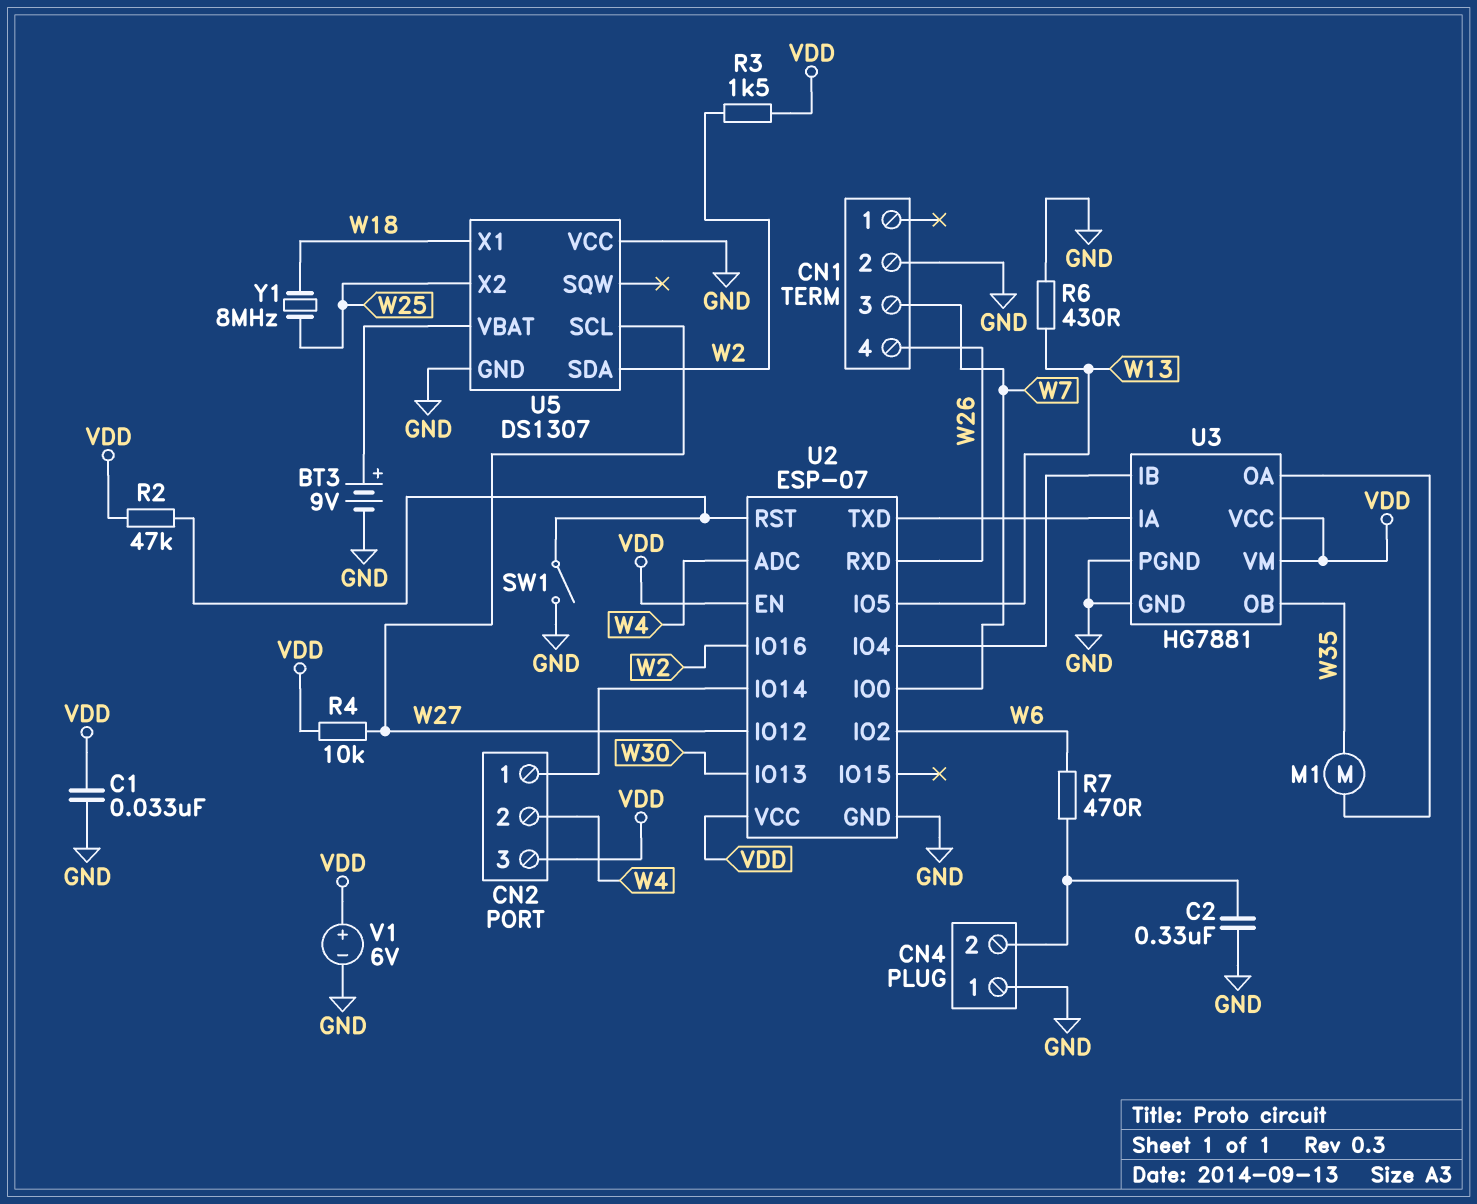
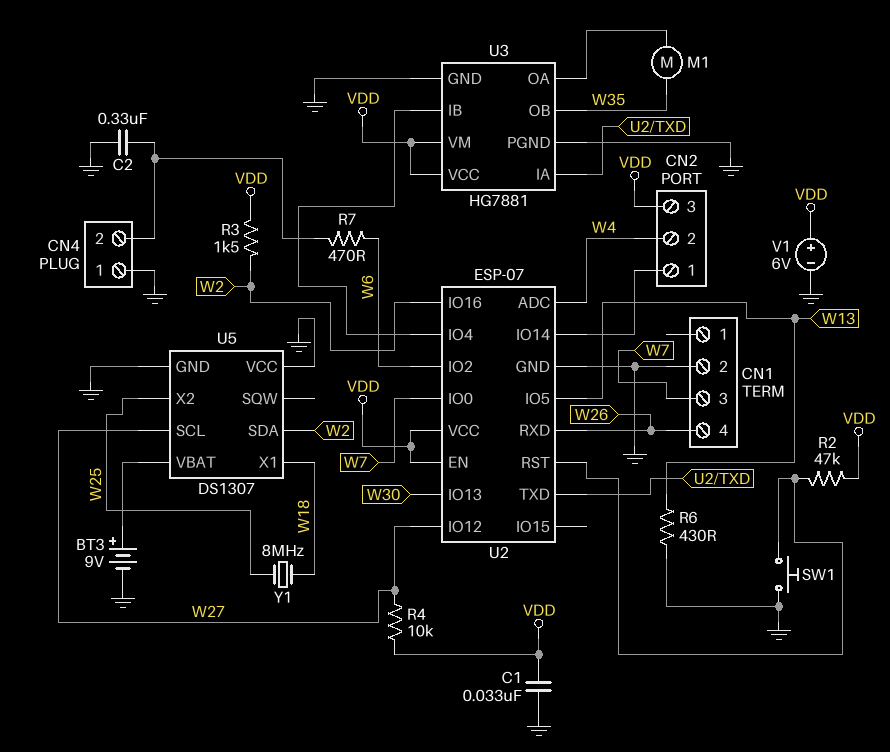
SW1: switch (GND, U2/RST) -> button (GND, U2/RST)

